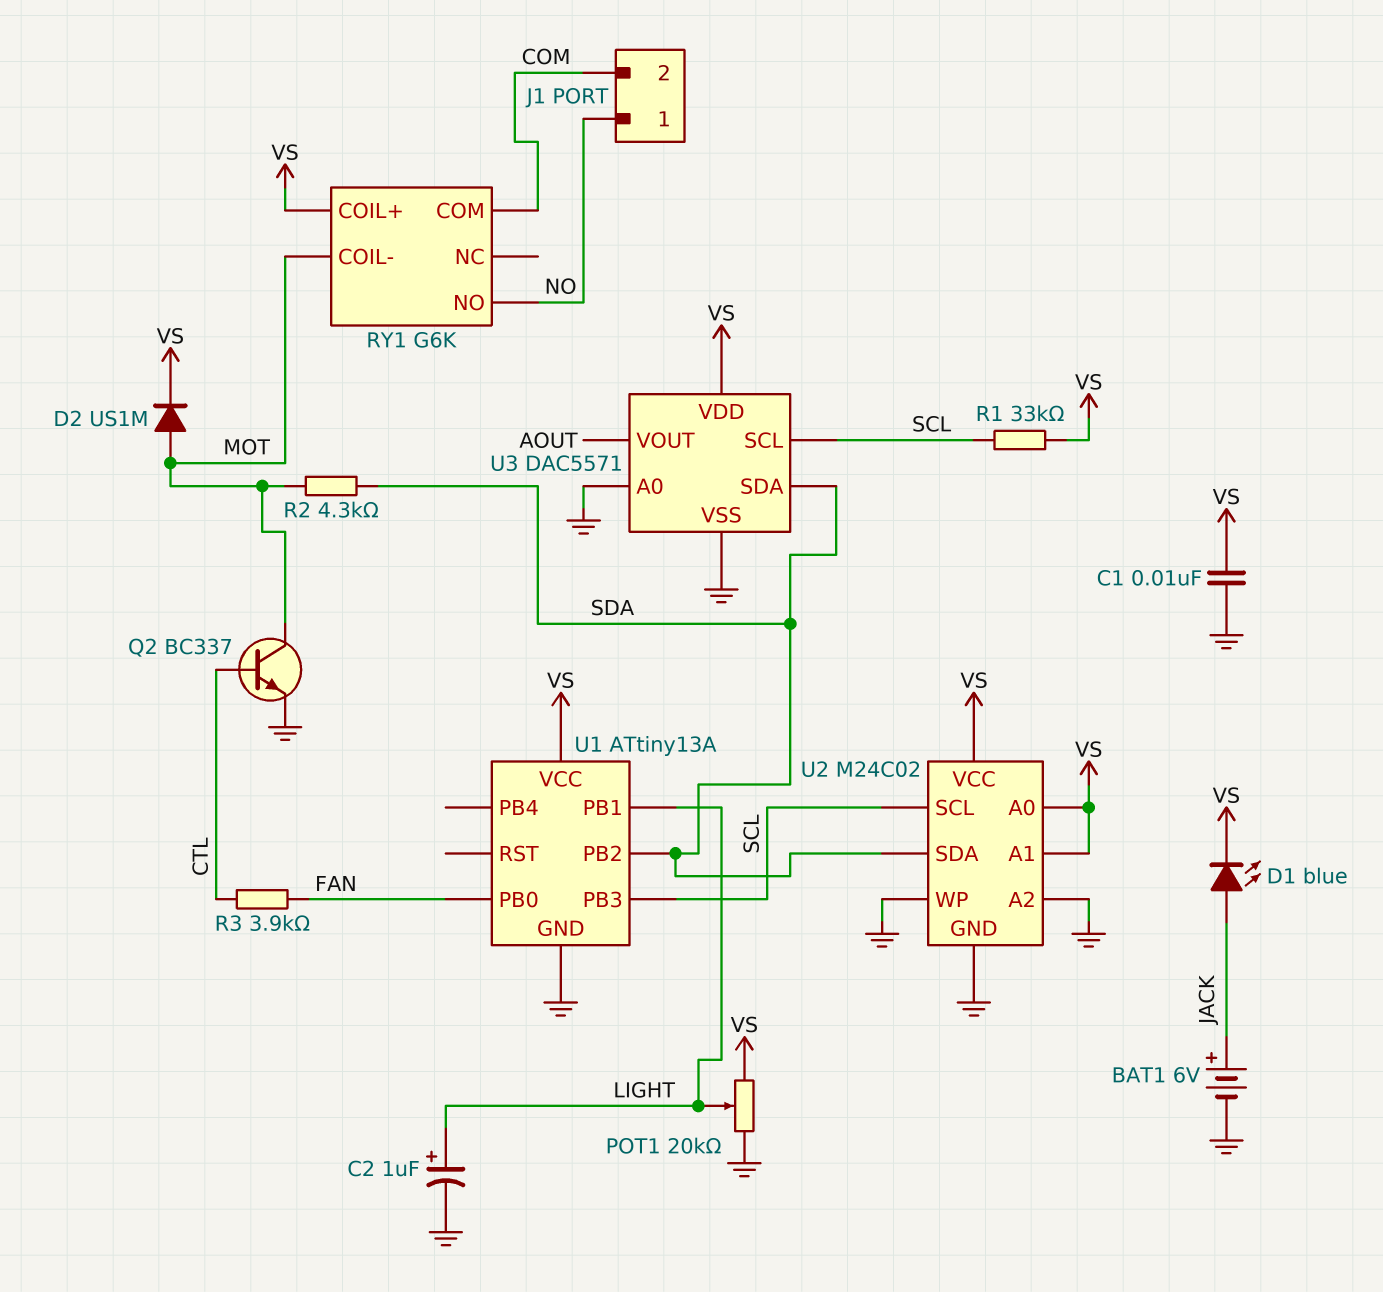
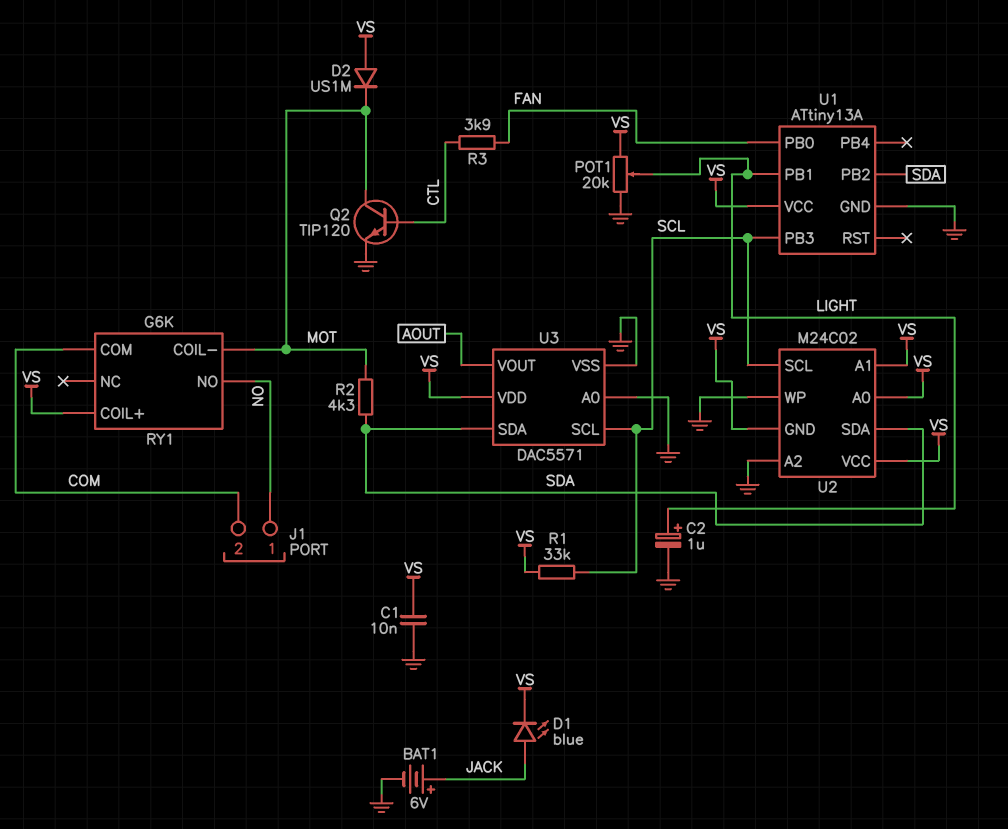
D2: diode US1M (A MOT, K VS) -> diode US1M (A VS, K MOT)
Q2: NPN BC337 (B CTL, C MOT, E GND) -> NPN TIP120 (B CTL, C MOT, E GND)
U2 pin GND: GND -> VS

